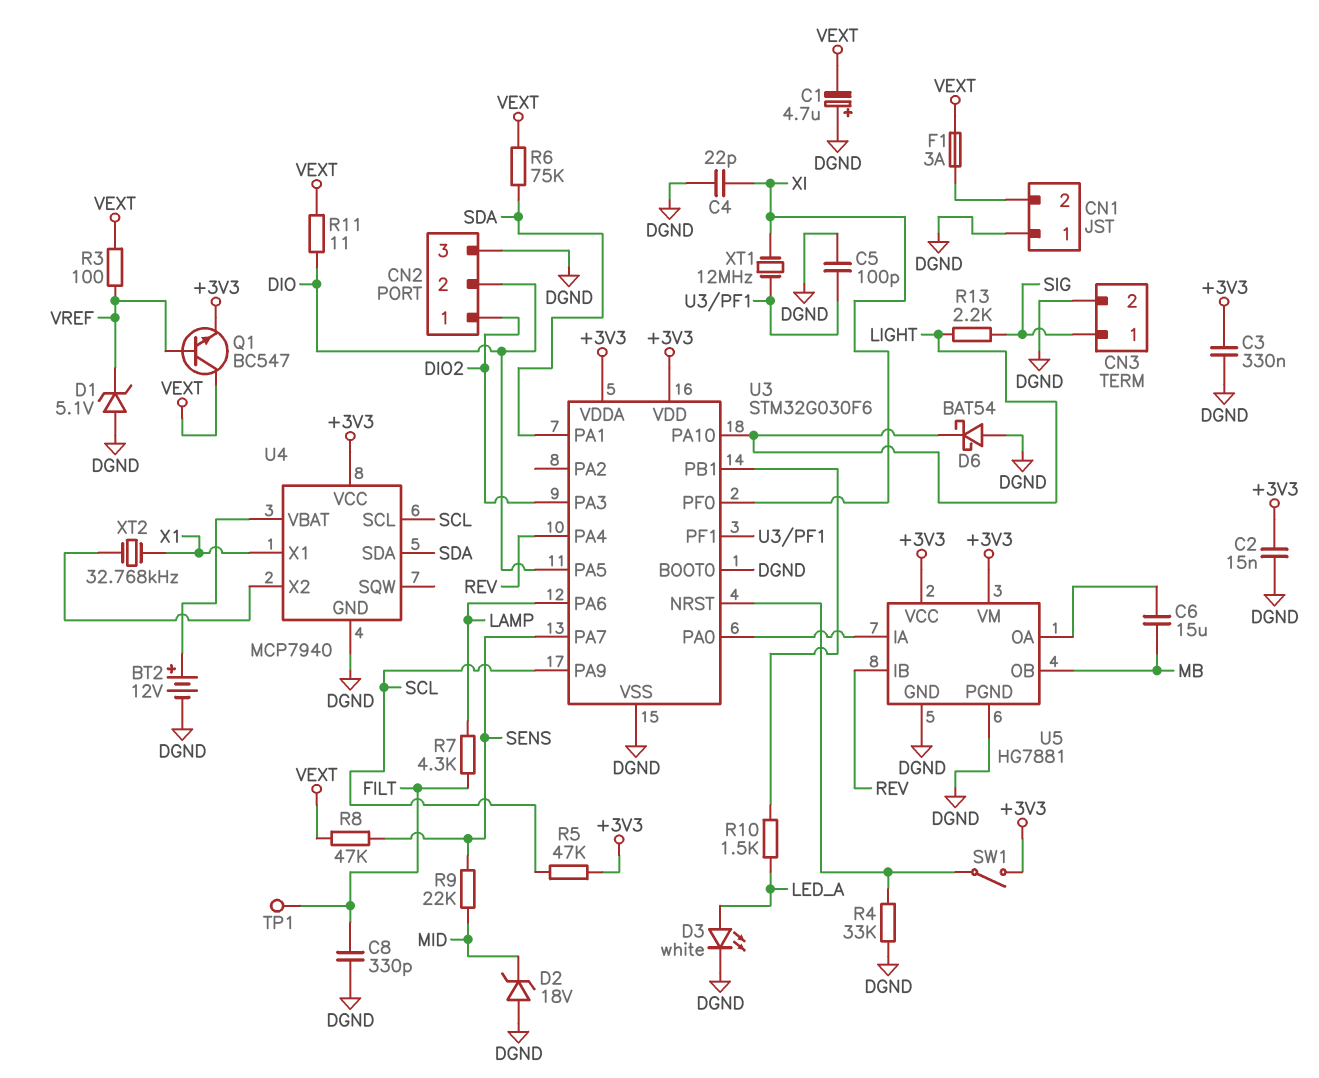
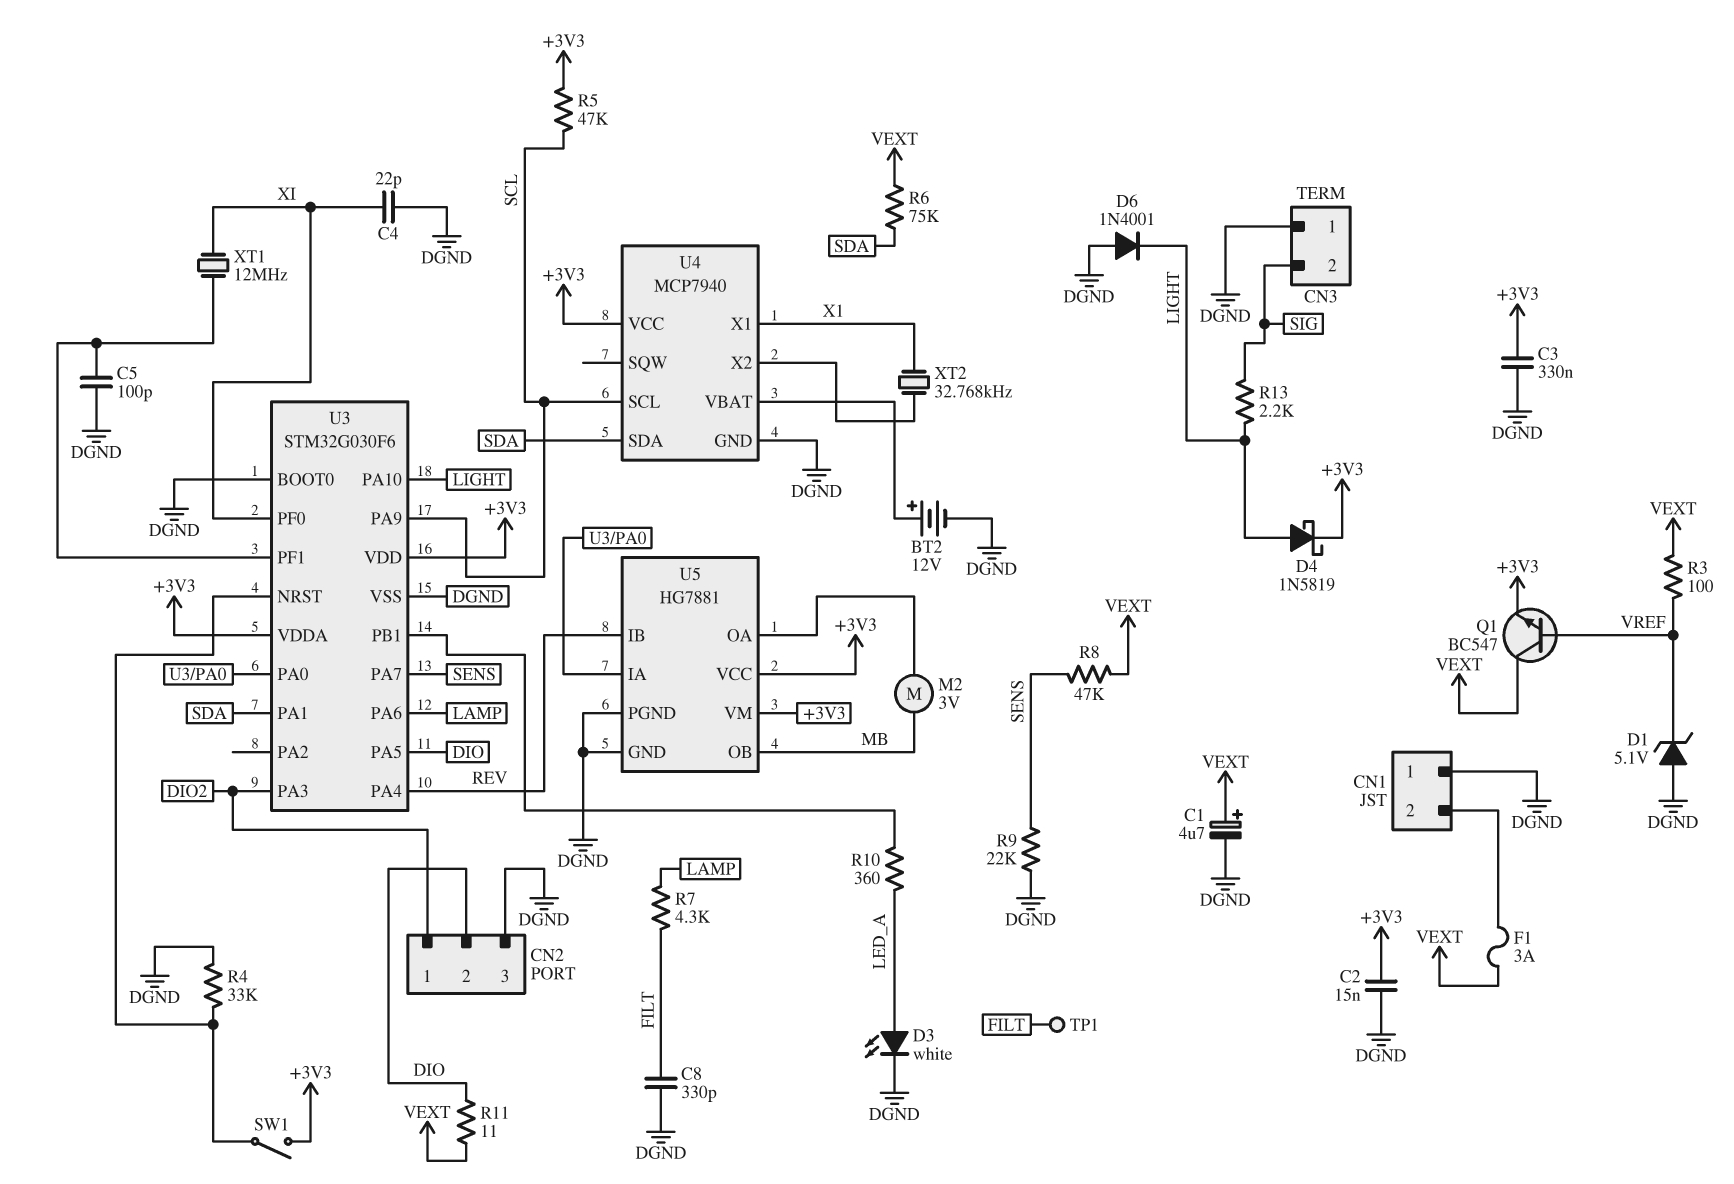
C1: 4.7uF (plus DGND, minus VEXT) -> 4.7uF (plus VEXT, minus DGND)
C6: 15uF (MB, U5/OA) -> none
CN3 pin 1: SIG -> DGND
CN3 pin 2: DGND -> SIG
D2: zener 18V (A DGND, K MID) -> none
D4: none -> schottky 1N5819 (A LIGHT, K +3V3)
D6: schottky BAT54 (A DGND, K LIGHT) -> diode 1N4001 (A DGND, K LIGHT)
M2: none -> motor 3V (MB, U5/OA)
R9: 22k (MID, SENS) -> 22k (DGND, SENS)
R10: 1.5k (LED_A, U3/PB1) -> 360 (LED_A, U3/PB1)

